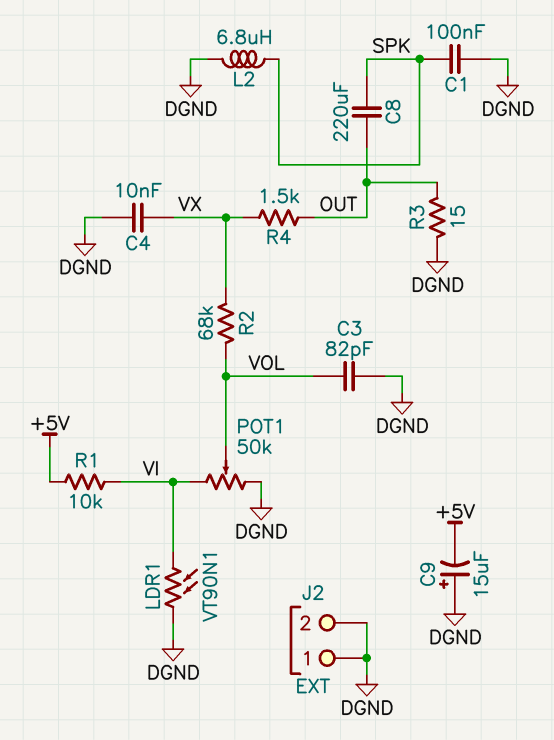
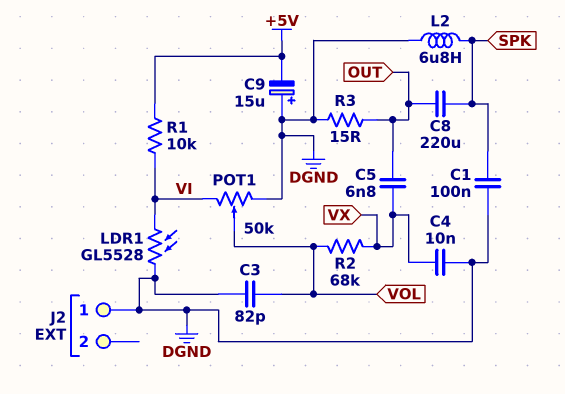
C5: none -> 6.8nF (OUT, VX)
J2 pin 2: DGND -> none
LDR1: VT90N1 (DGND, VI) -> GL5528 (DGND, VI)
R4: 1.5k (OUT, VX) -> none

